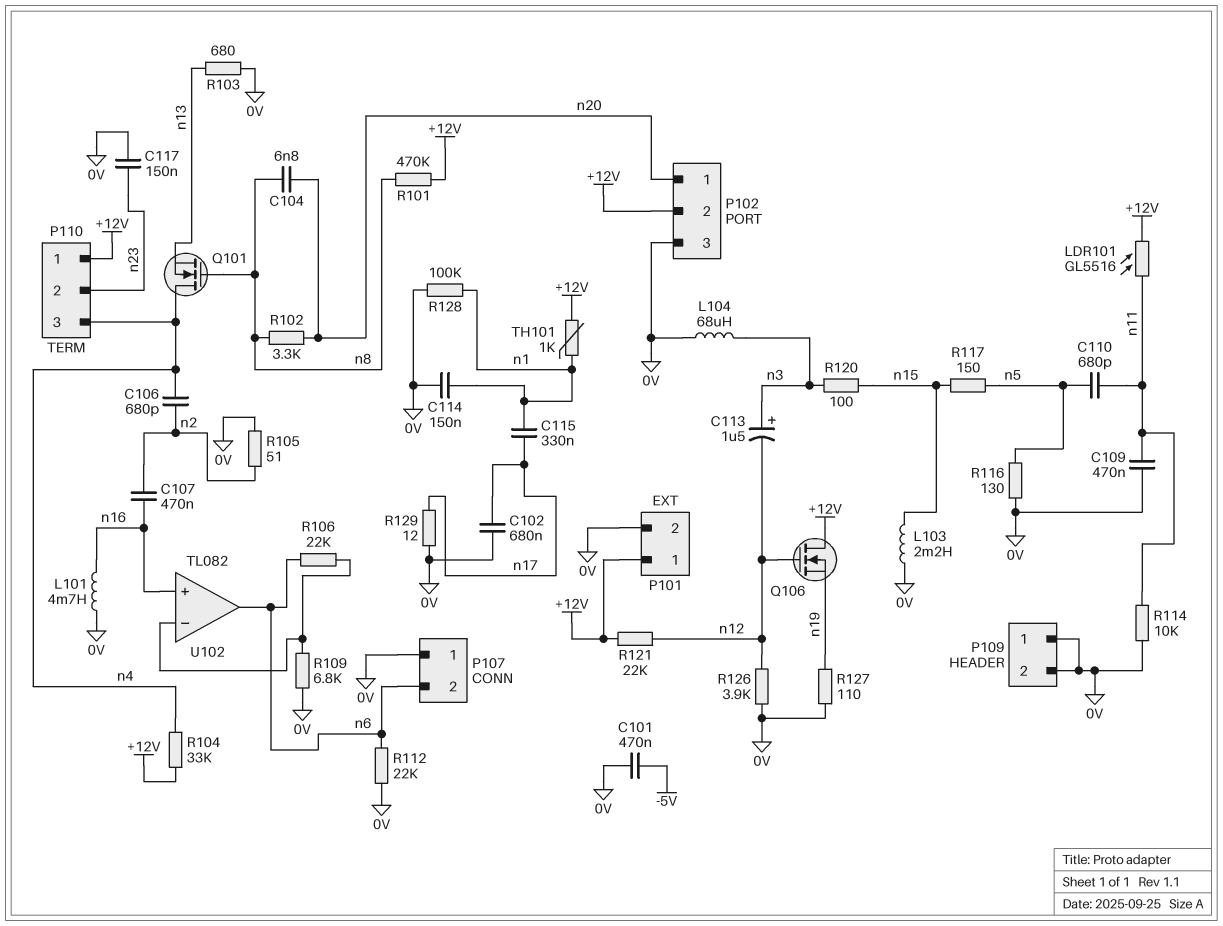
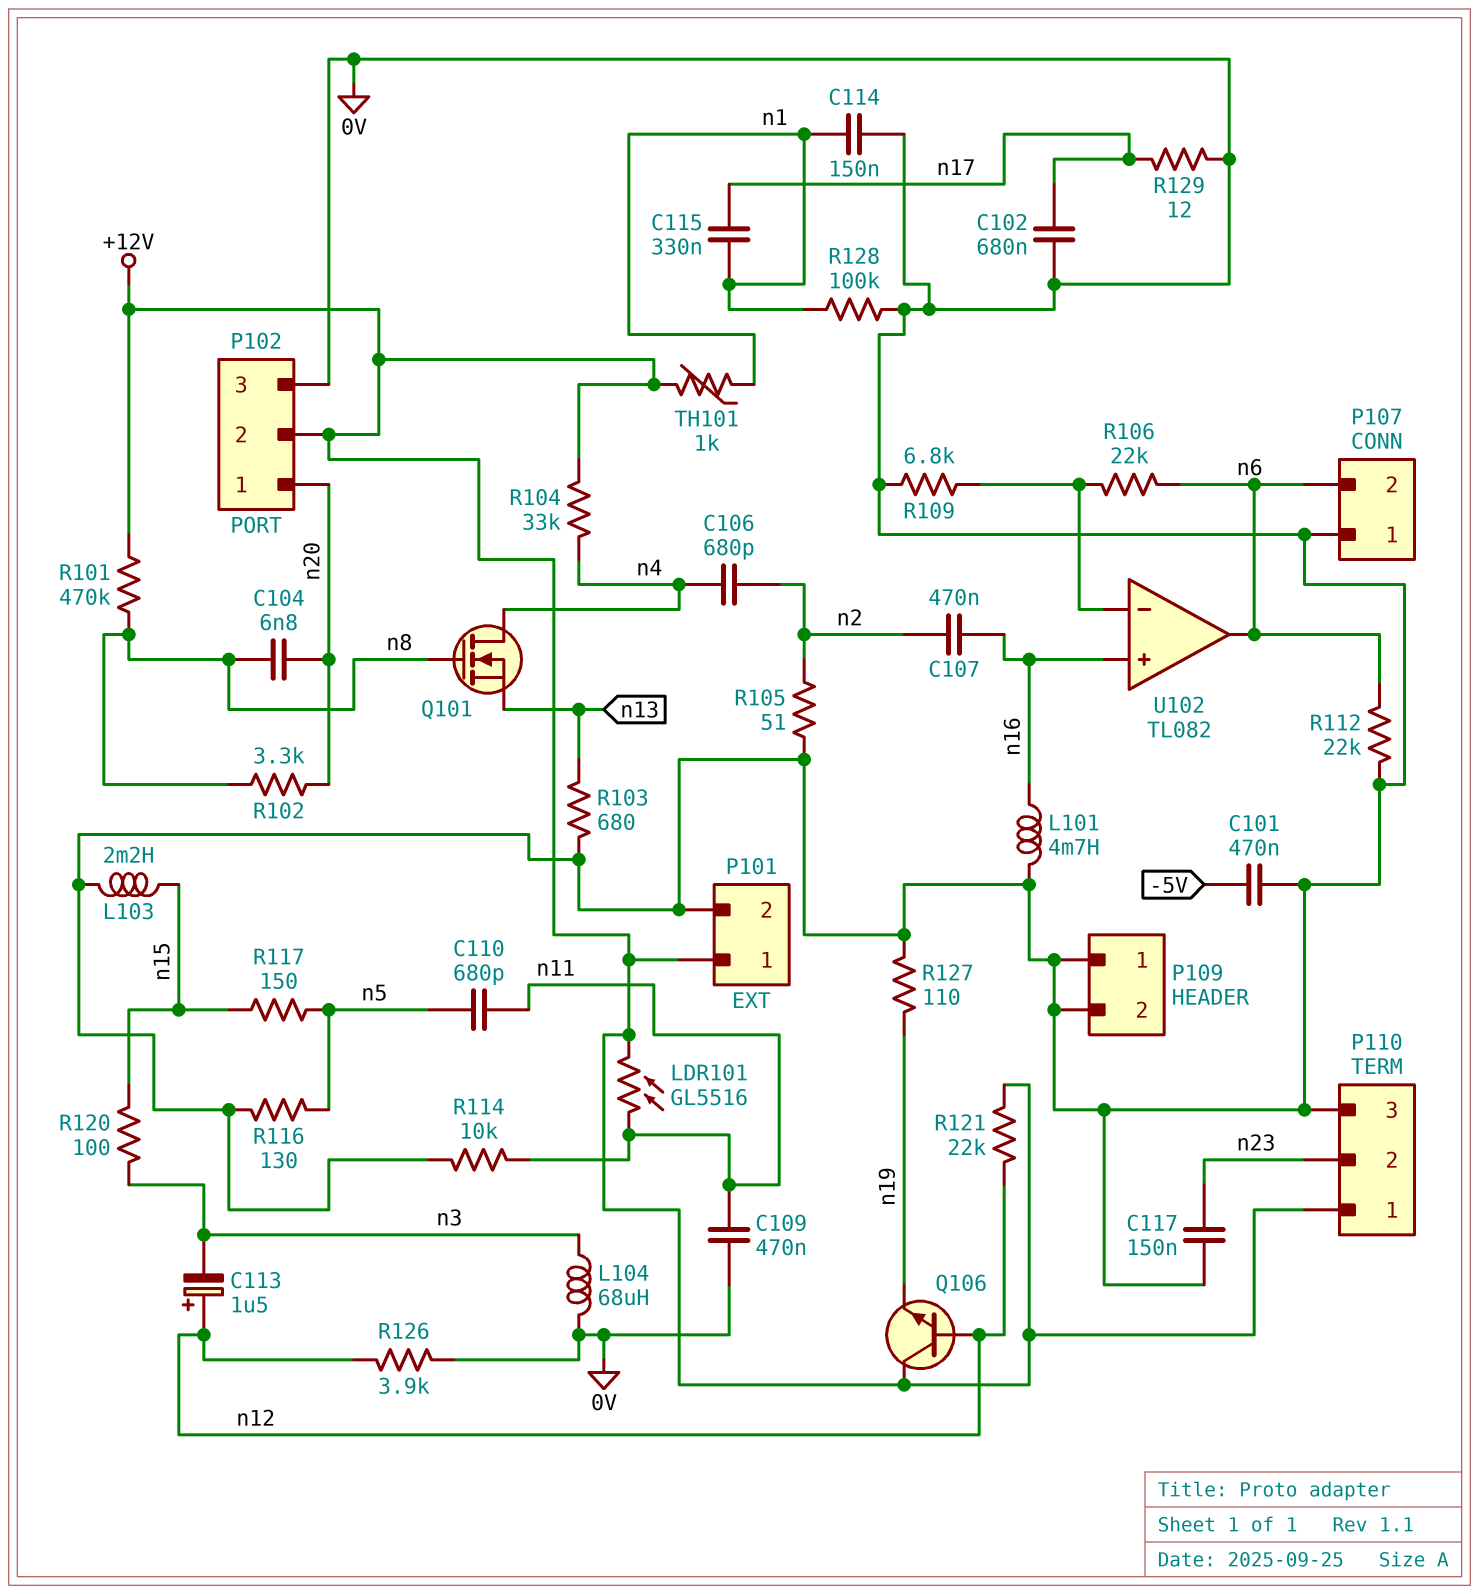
C113: 1.5uF (plus n3, minus n12) -> 1.5uF (plus n12, minus n3)
P110 pin 3: n4 -> 0V
Q106: NMOS (G n12, D +12V, S n19) -> NPN (B n12, C +12V, E n19)

